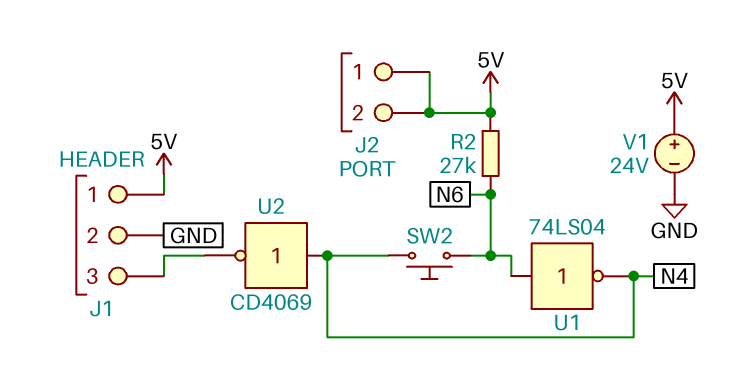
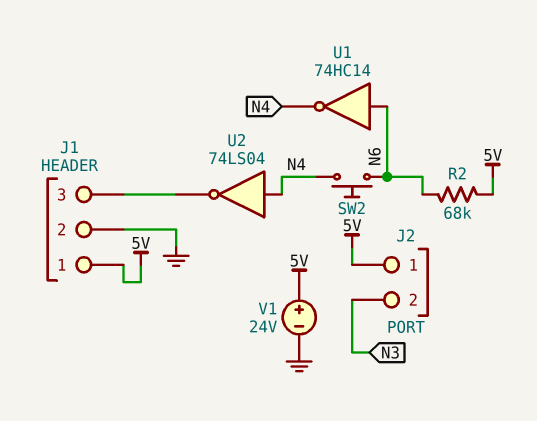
J2 pin 2: 5V -> N3
R2: 27k (5V, N6) -> 68k (5V, N6)
U1: NOT 74LS04 (in N6, out N4) -> NOT 74HC14 (in N6, out N4)
U2: NOT CD4069 (in N4, out J1/3) -> NOT 74LS04 (in N4, out J1/3)

